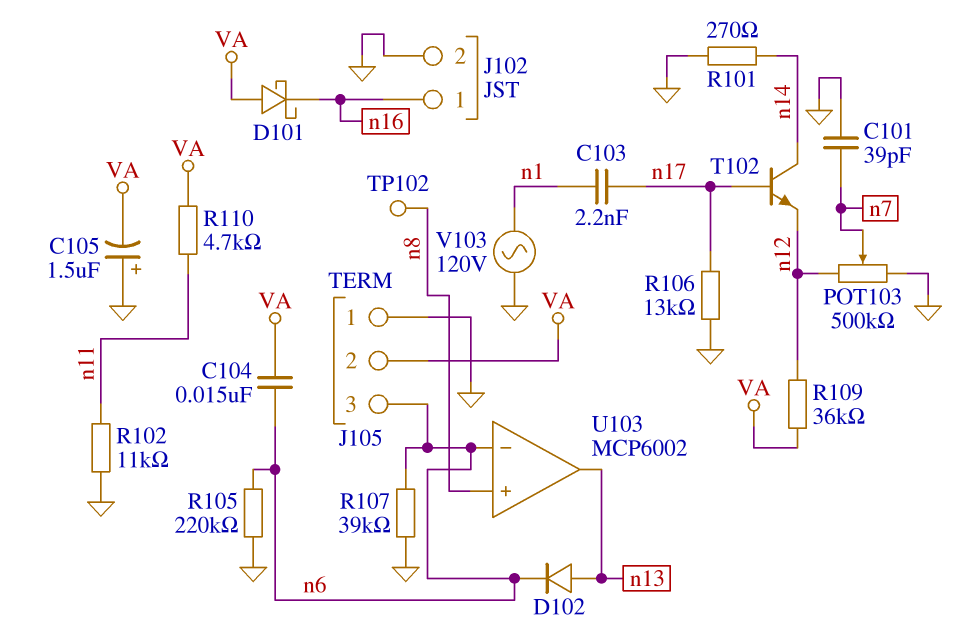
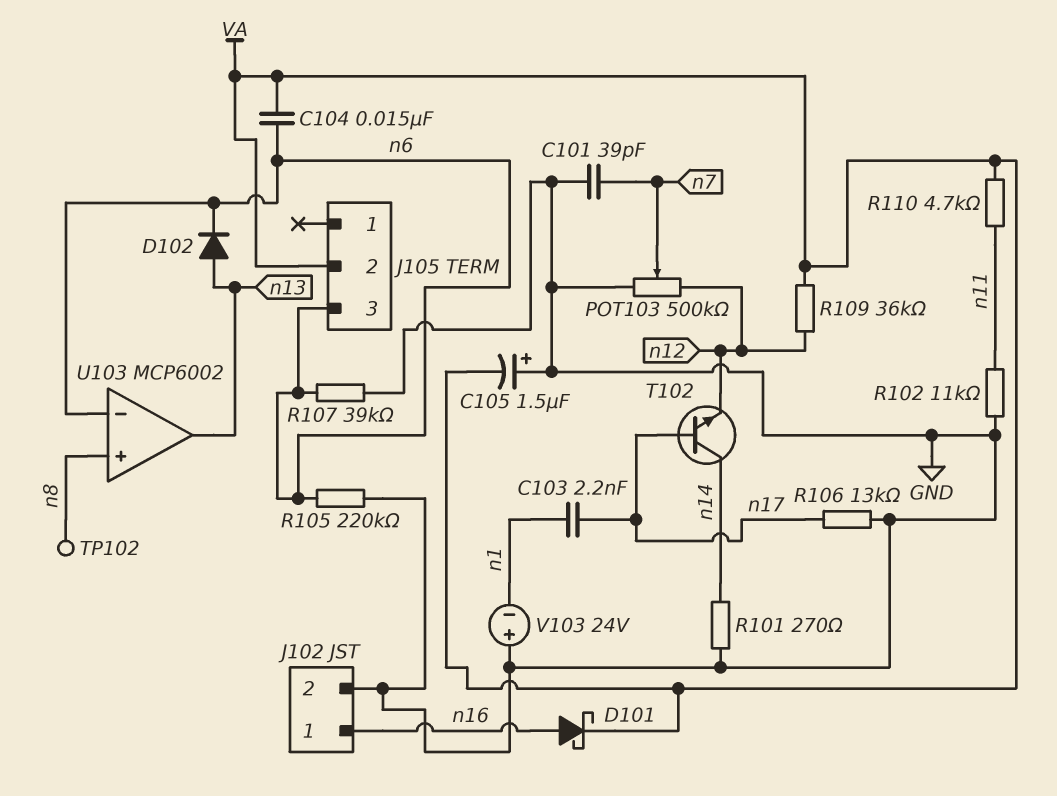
D101: schottky (A VA, K n16) -> schottky (A n16, K VA)
J105 pin 1: GND -> none
V103: AC 120V (GND, n1) -> 24V (plus GND, minus n1)

